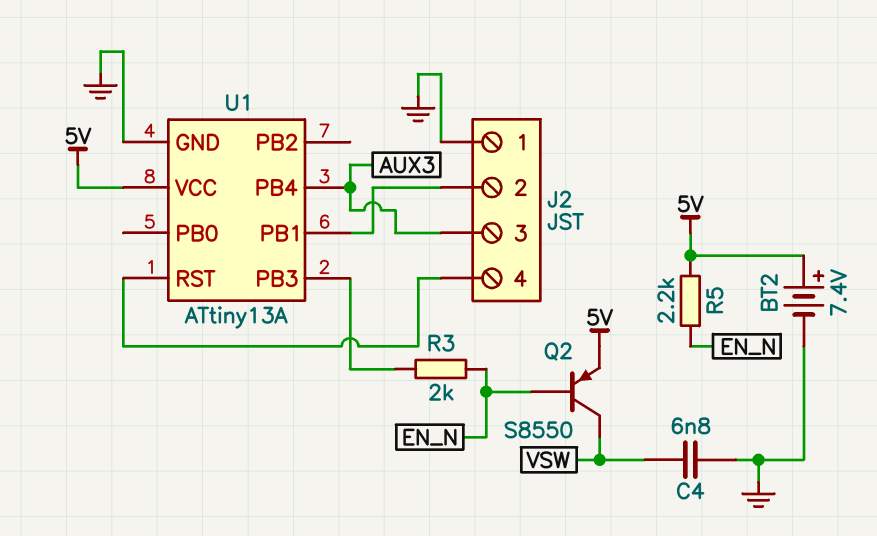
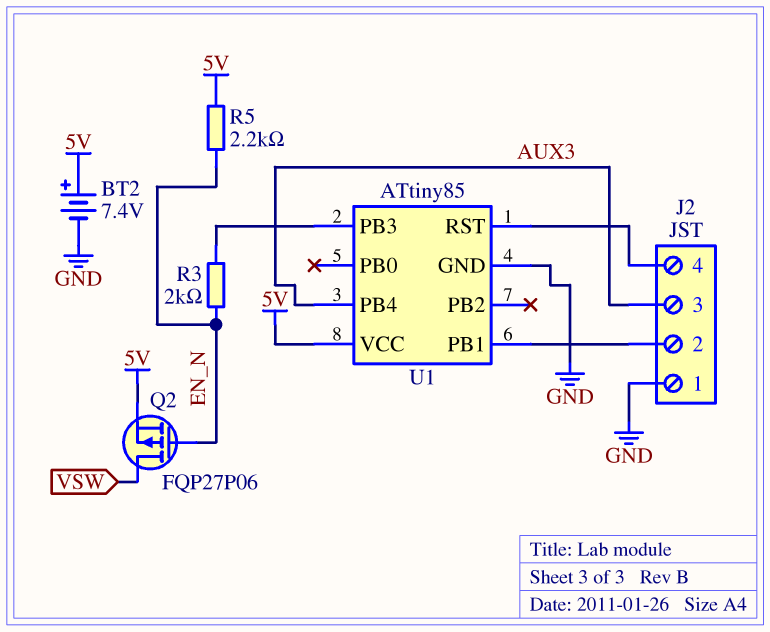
C4: 6.8nF (GND, VSW) -> none
Q2: PNP S8550 (B EN_N, C VSW, E 5V) -> PMOS FQP27P06 (G EN_N, D VSW, S 5V)
U1: ATtiny13A -> ATtiny85

